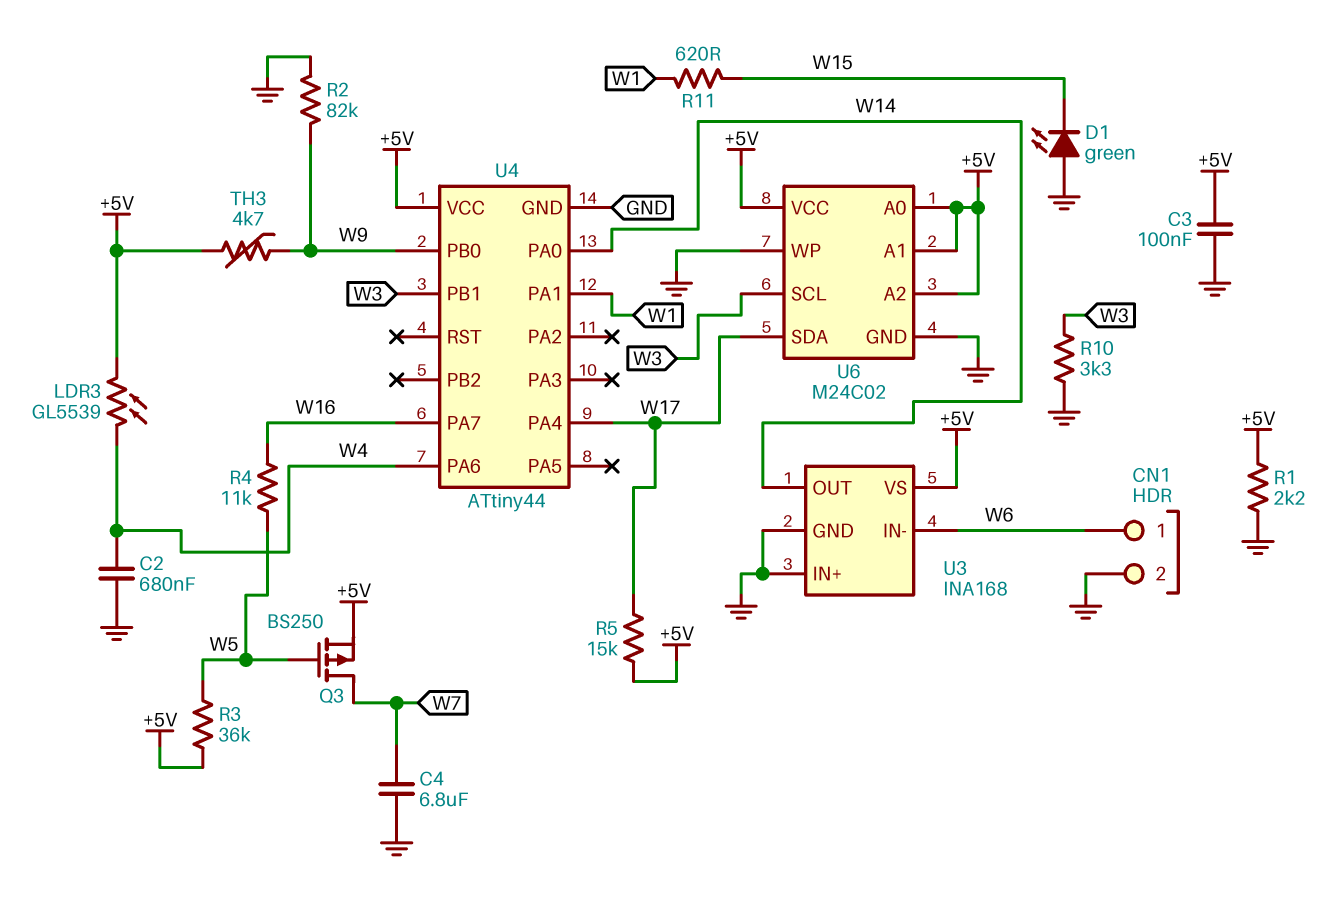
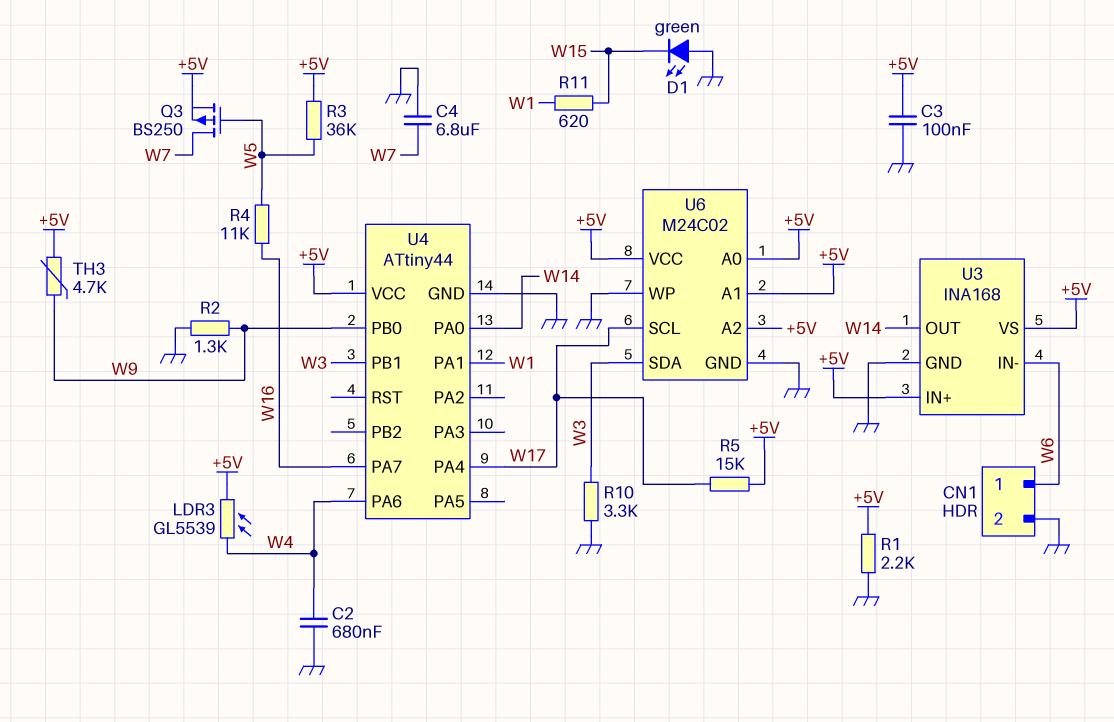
R2: 82k (GND, W9) -> 1.3k (GND, W9)
U3 pin IN+: GND -> +5V
U6 pin SCL: W3 -> W17
U6 pin SDA: W17 -> W3

